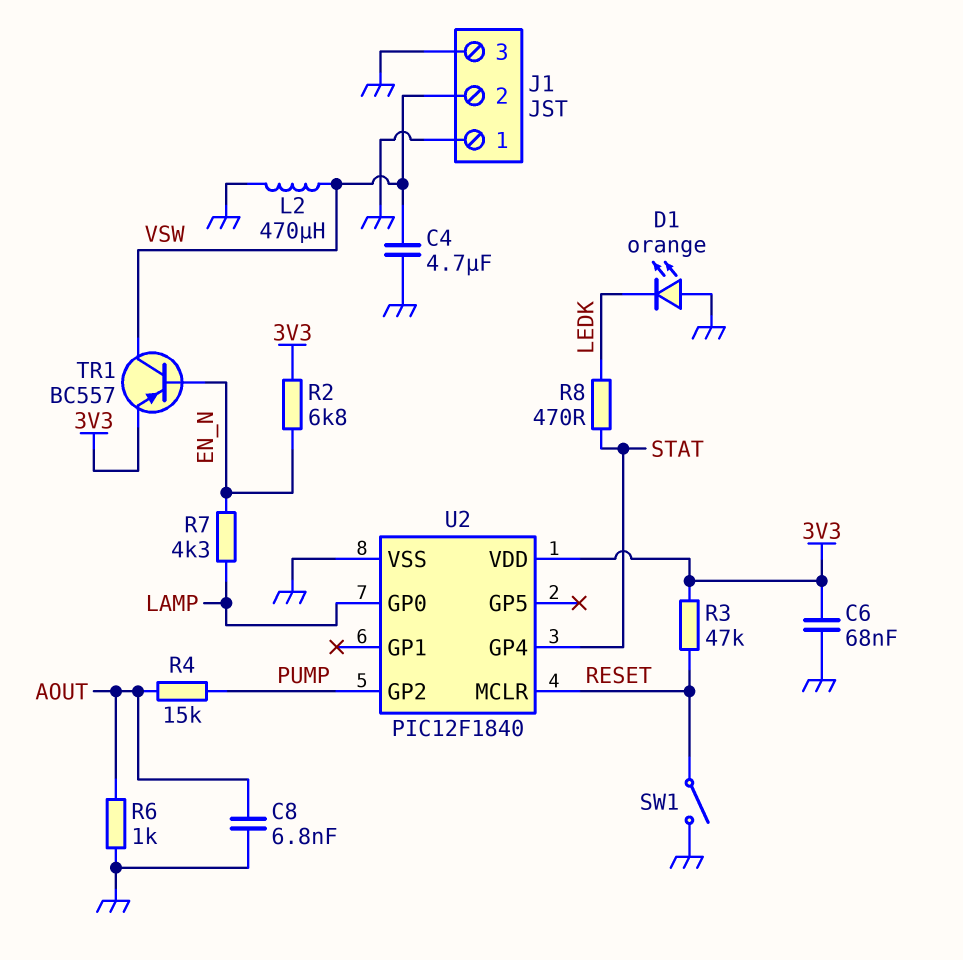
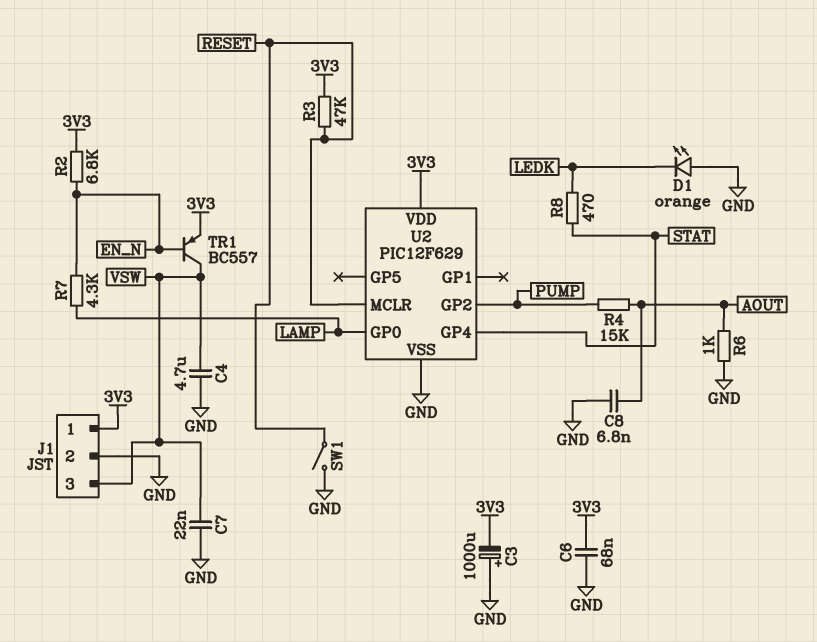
C3: none -> 1000uF (plus GND, minus 3V3)
C7: none -> 22nF (GND, VSW)
J1 pin 1: GND -> 3V3
J1 pin 2: VSW -> GND
J1 pin 3: GND -> VSW
L2: 470uH (GND, VSW) -> none
U2: PIC12F1840 -> PIC12F629

